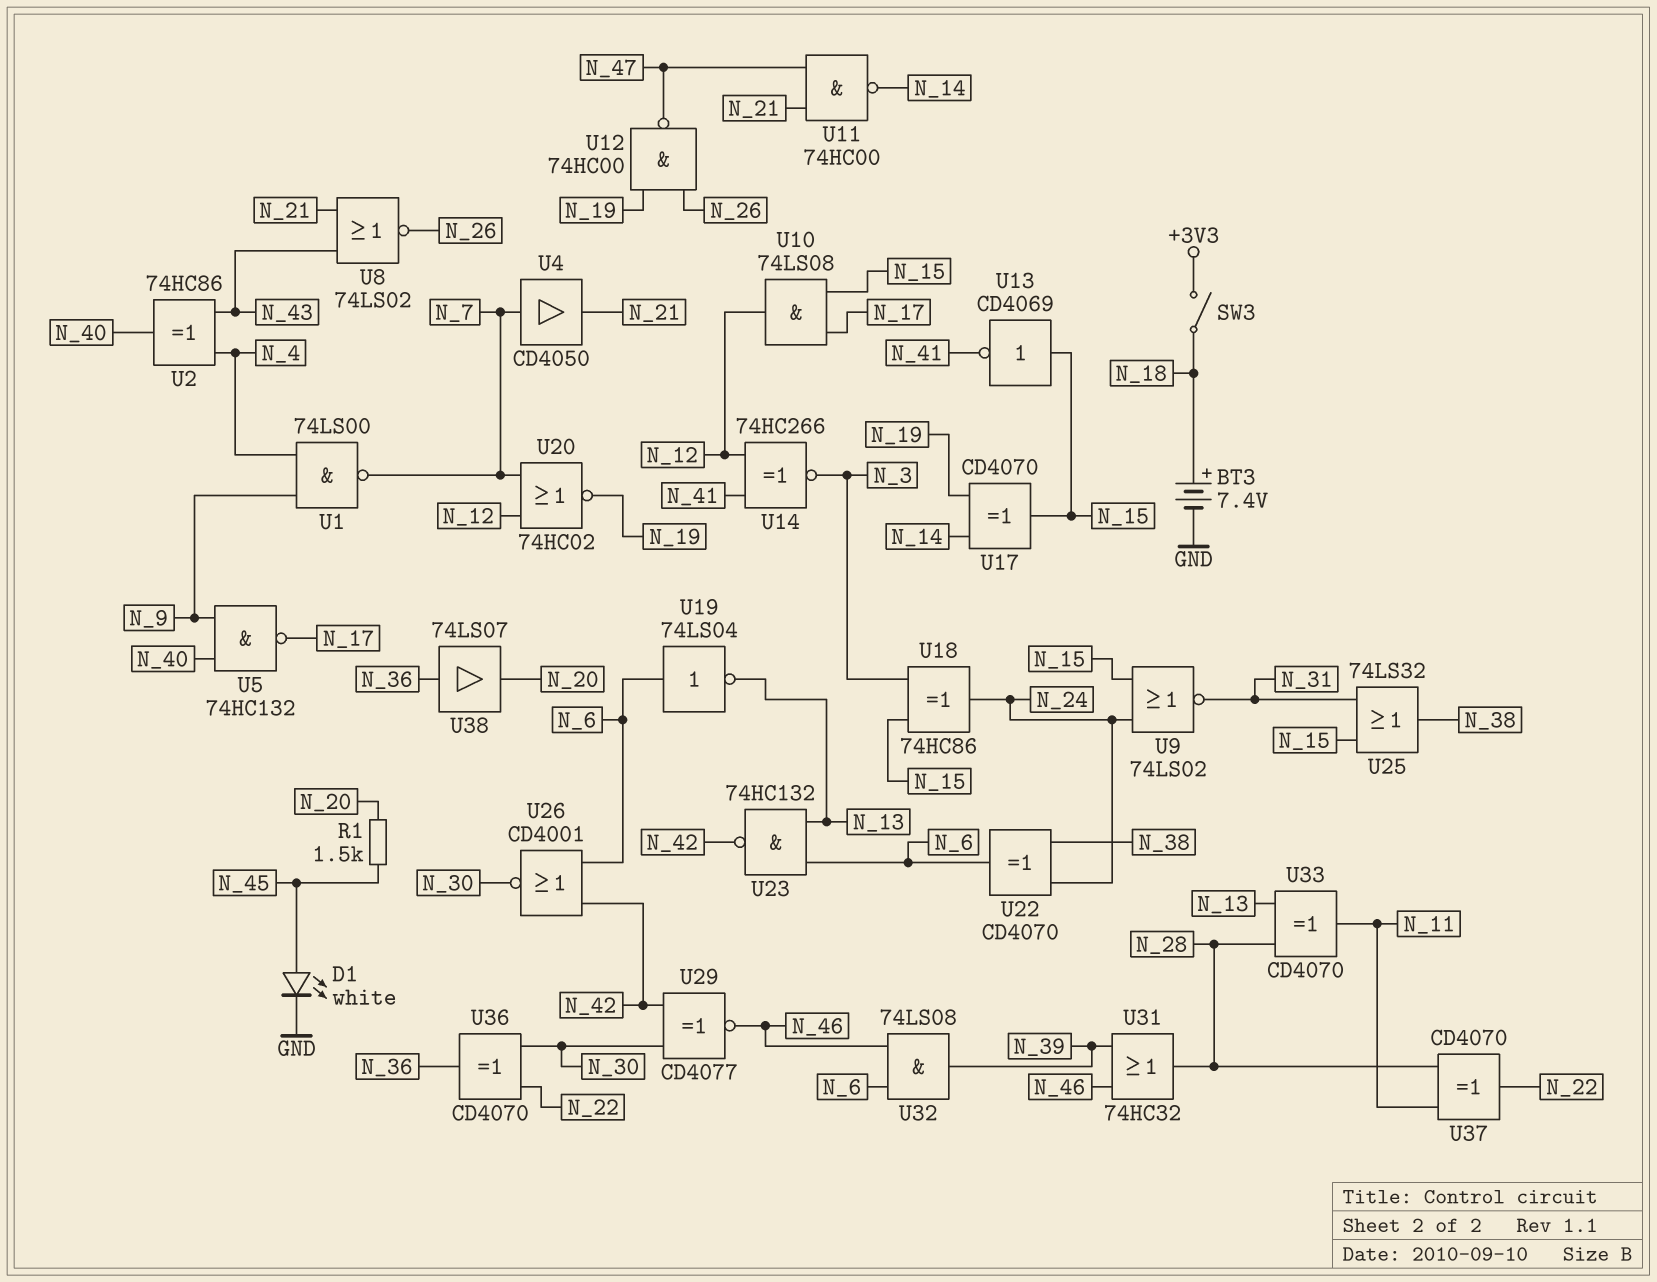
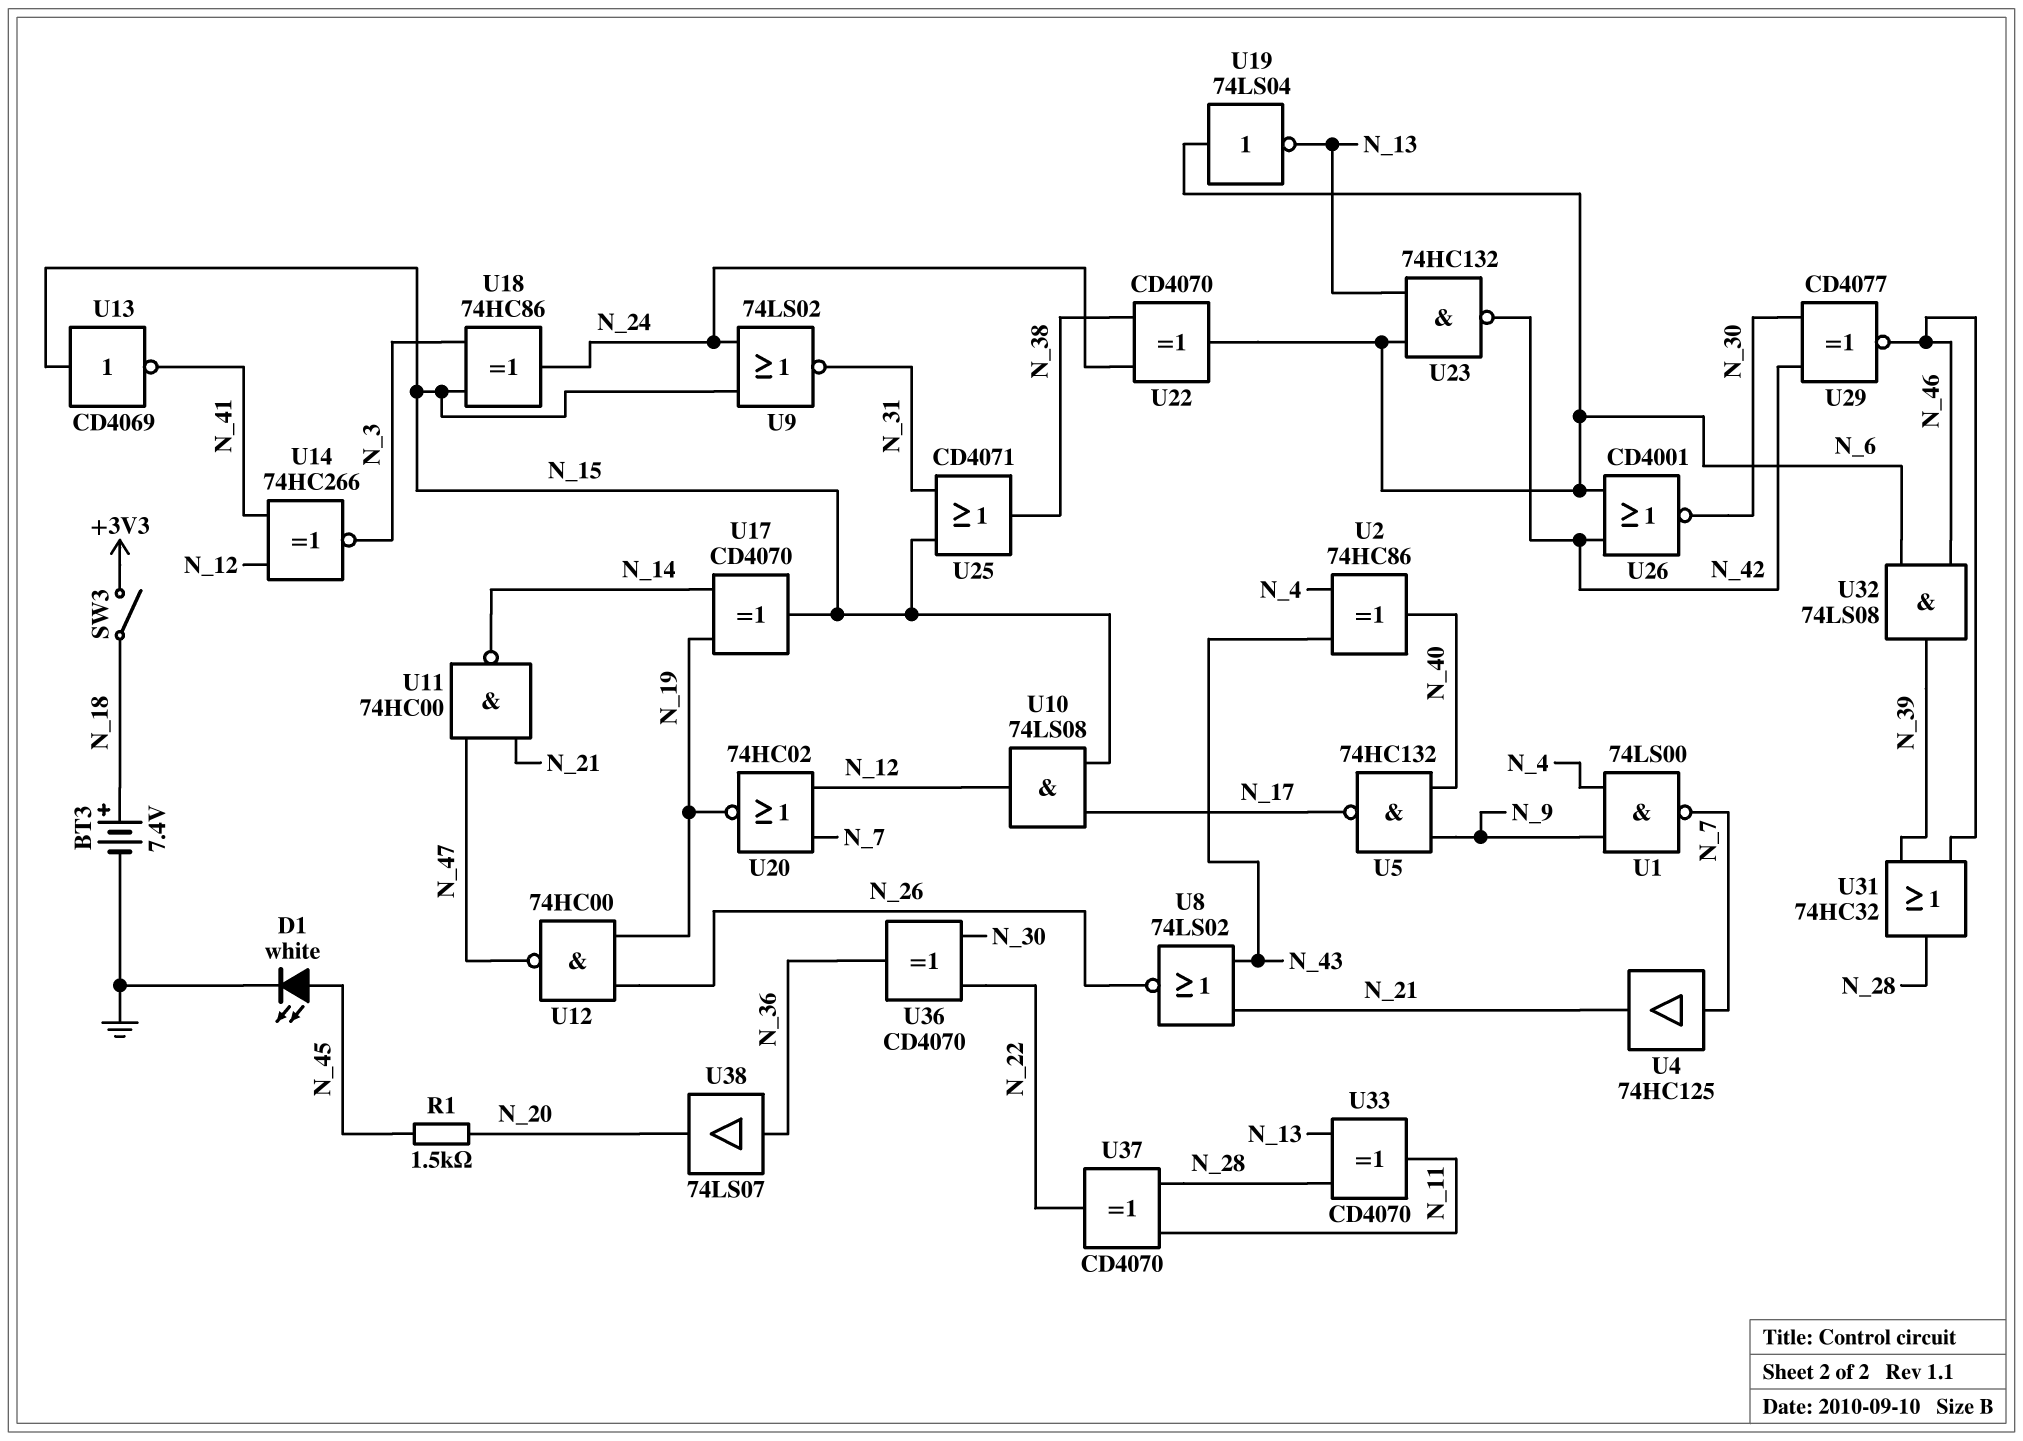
U4: buffer CD4050 (in N_7, out N_21) -> buffer 74HC125 (in N_7, out N_21)
U25: OR 74LS32 (in N_15, in N_31, out N_38) -> OR CD4071 (in N_15, in N_31, out N_38)

